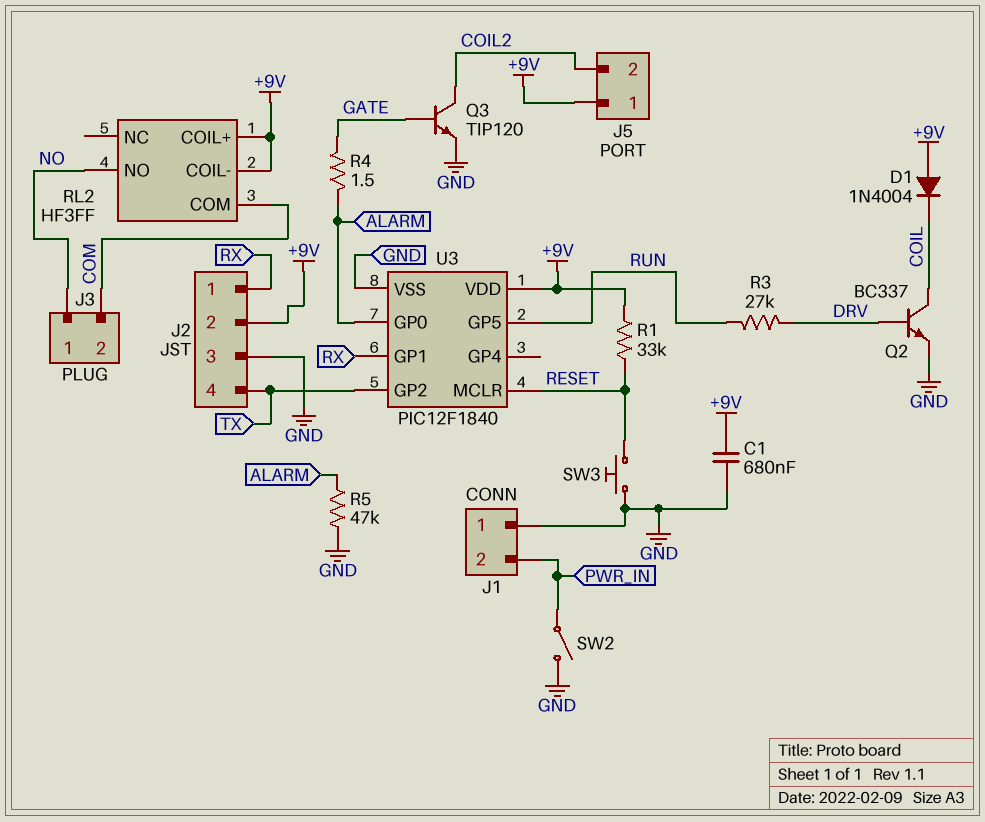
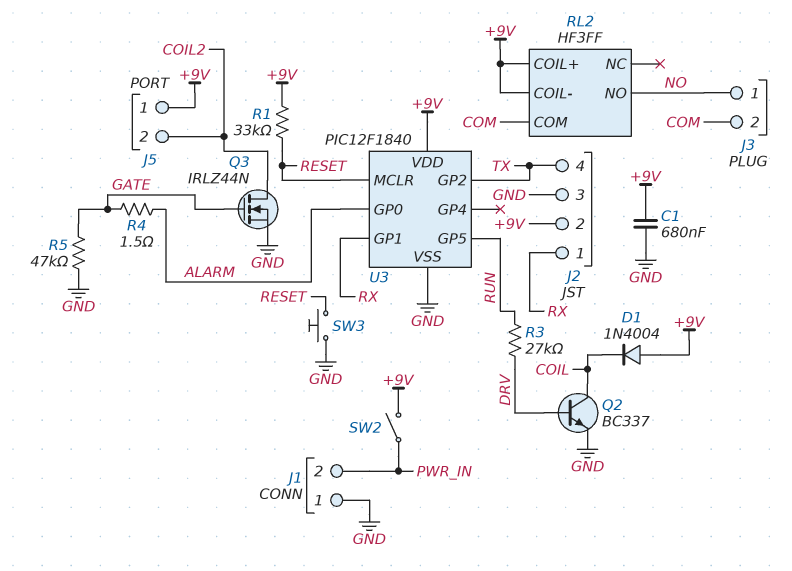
Q3: NPN TIP120 (B GATE, C COIL2, E GND) -> NMOS IRLZ44N (G GATE, D COIL2, S GND)
R5: 47k (ALARM, GND) -> 47k (GATE, GND)
SW2: switch (GND, PWR_IN) -> switch (+9V, PWR_IN)

